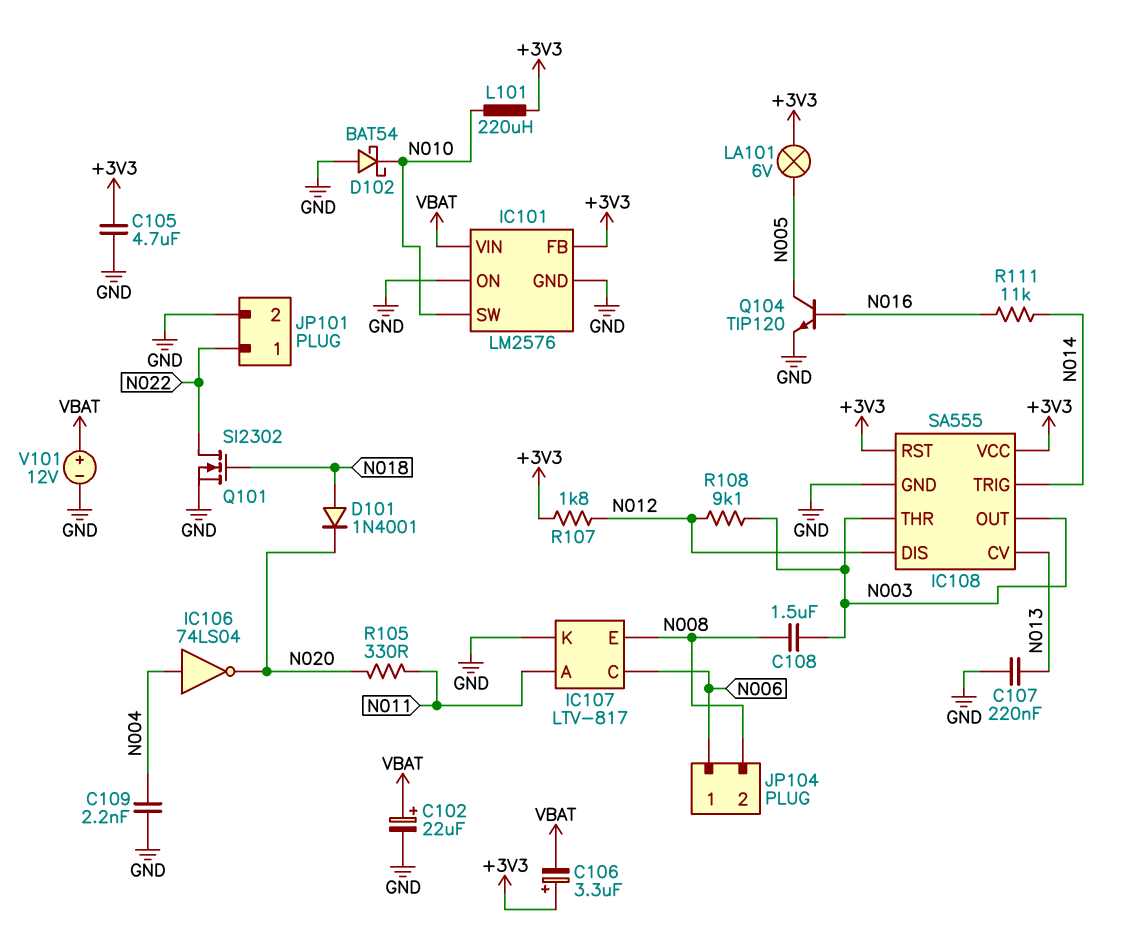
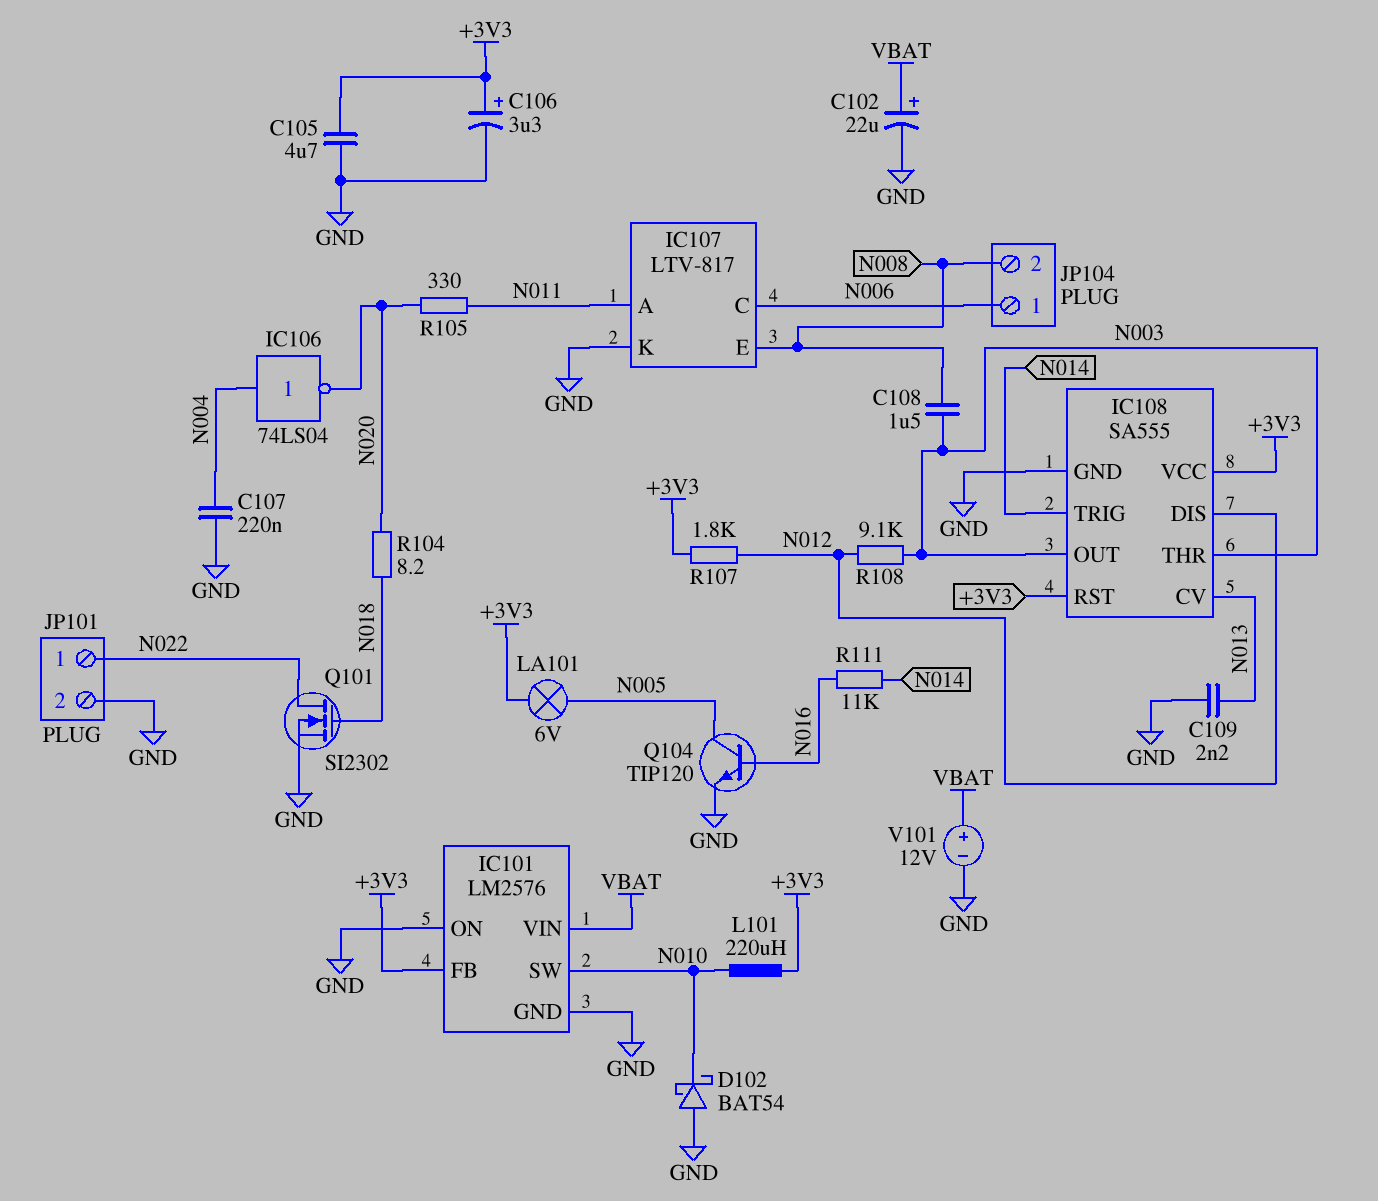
C106: 3.3uF (plus +3V3, minus VBAT) -> 3.3uF (plus +3V3, minus GND)
C107: 220nF (GND, N013) -> 220nF (GND, N004)
C109: 2.2nF (GND, N004) -> 2.2nF (GND, N013)
D101: diode 1N4001 (A N018, K N020) -> none
R104: none -> 8.2 (N018, N020)

